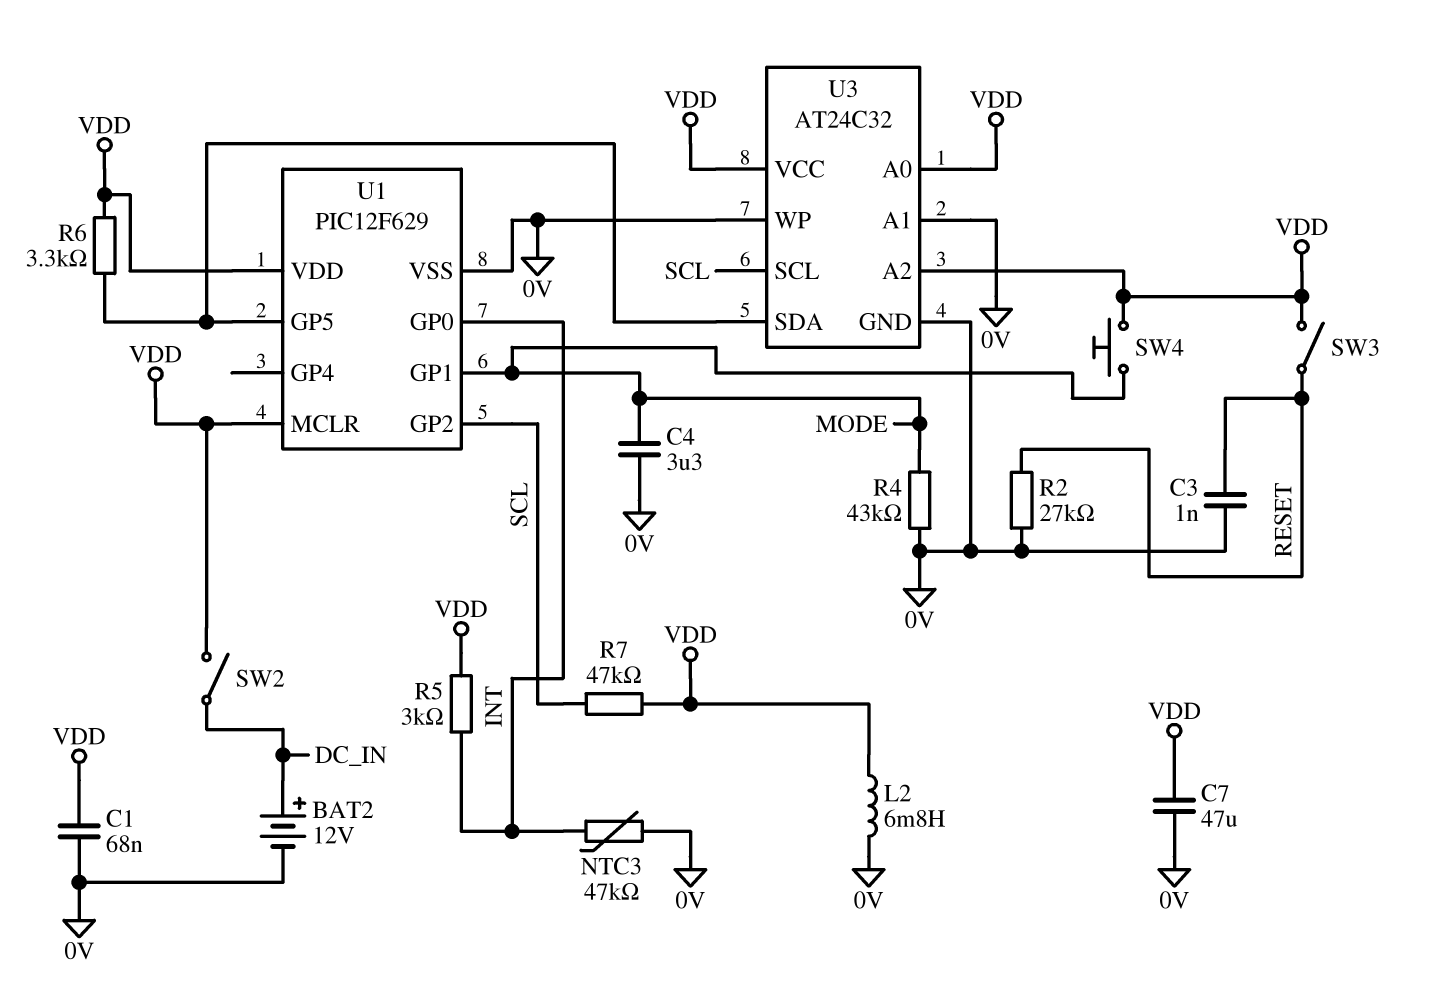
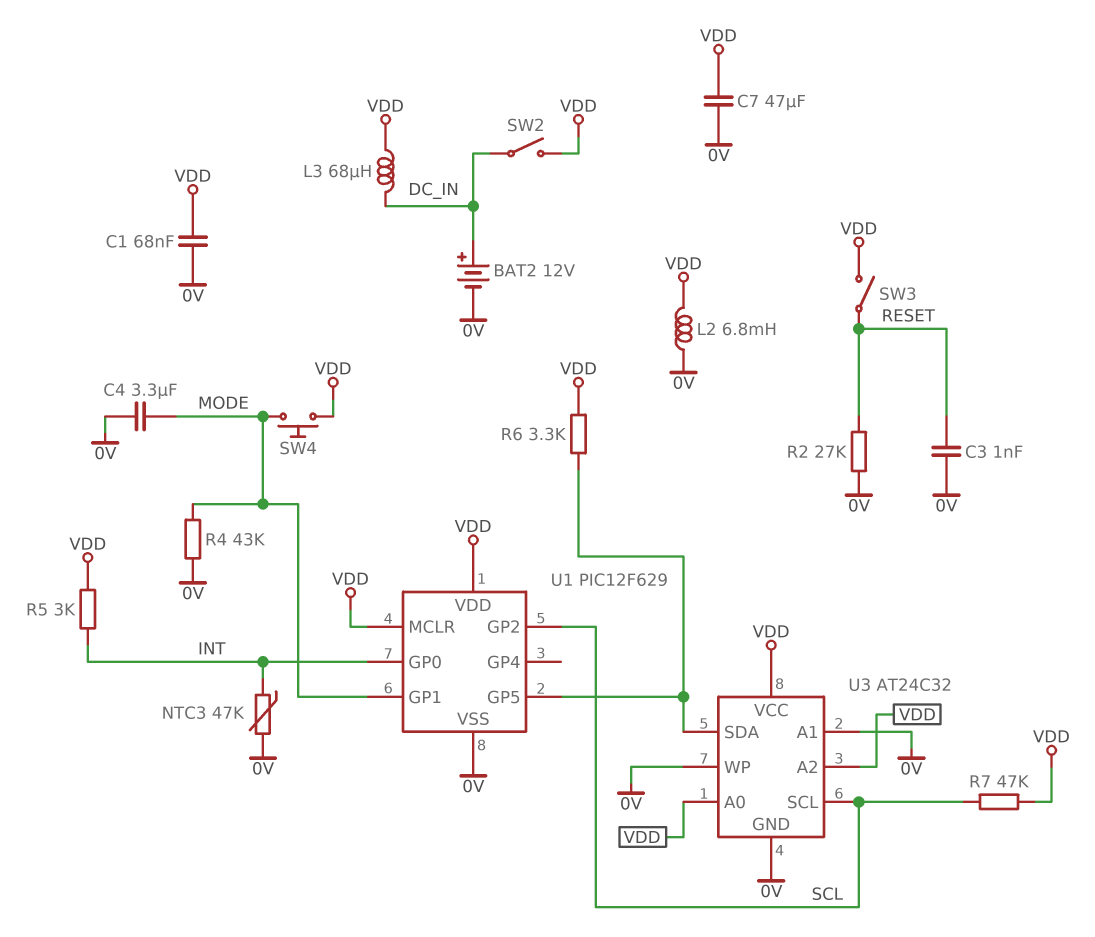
L3: none -> 68uH (DC_IN, VDD)

